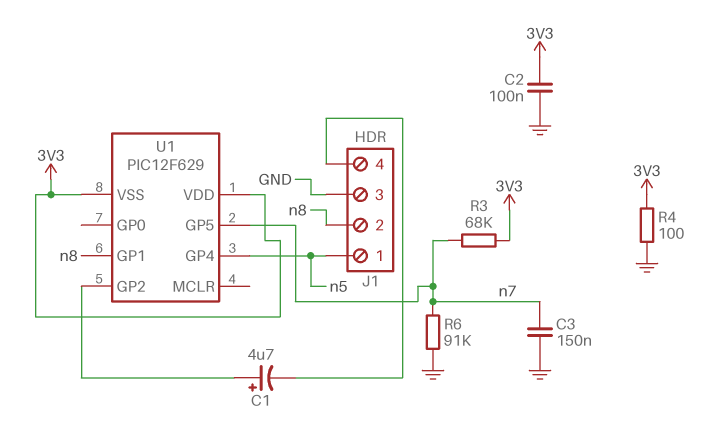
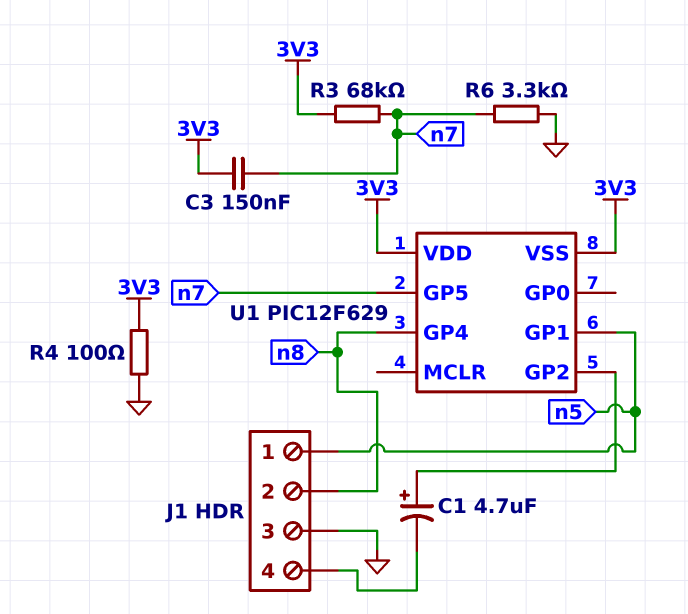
C2: 100nF (3V3, GND) -> none
C3: 150nF (GND, n7) -> 150nF (3V3, n7)
R6: 91k (GND, n7) -> 3.3k (GND, n7)
U1 pin GP1: n8 -> n5
U1 pin GP4: n5 -> n8

